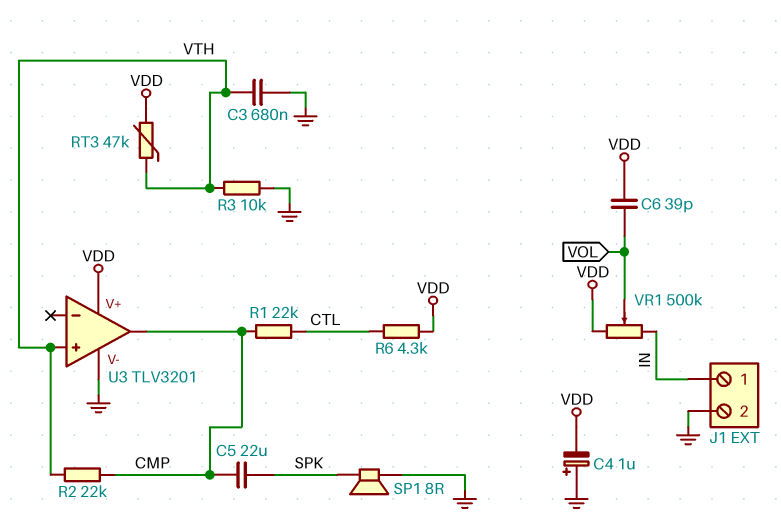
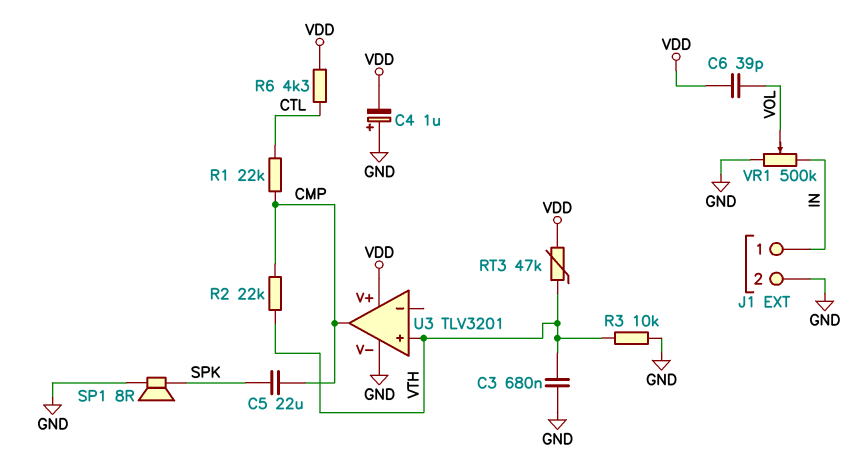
VR1: 500k (IN, VDD, wiper VOL) -> 500k (GND, IN, wiper VOL)

